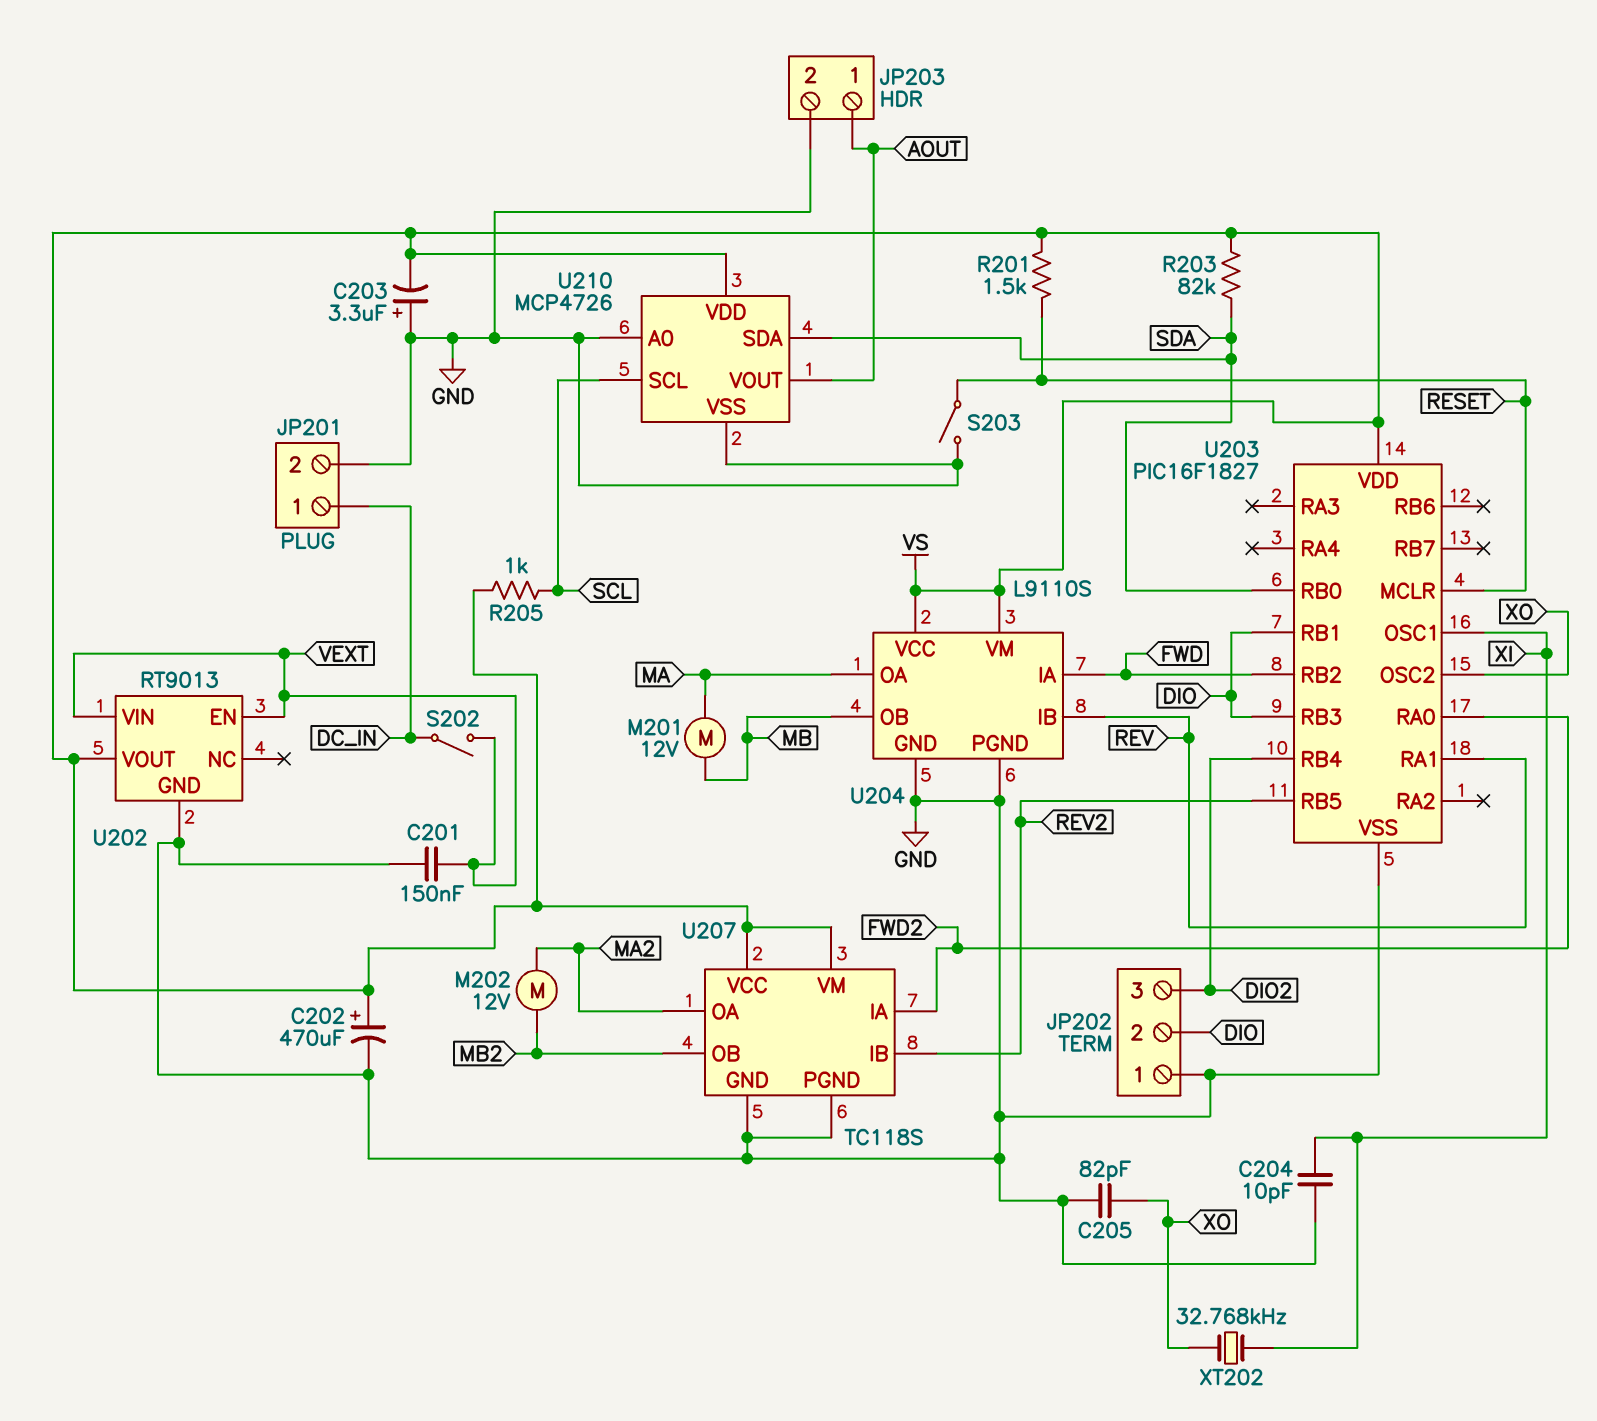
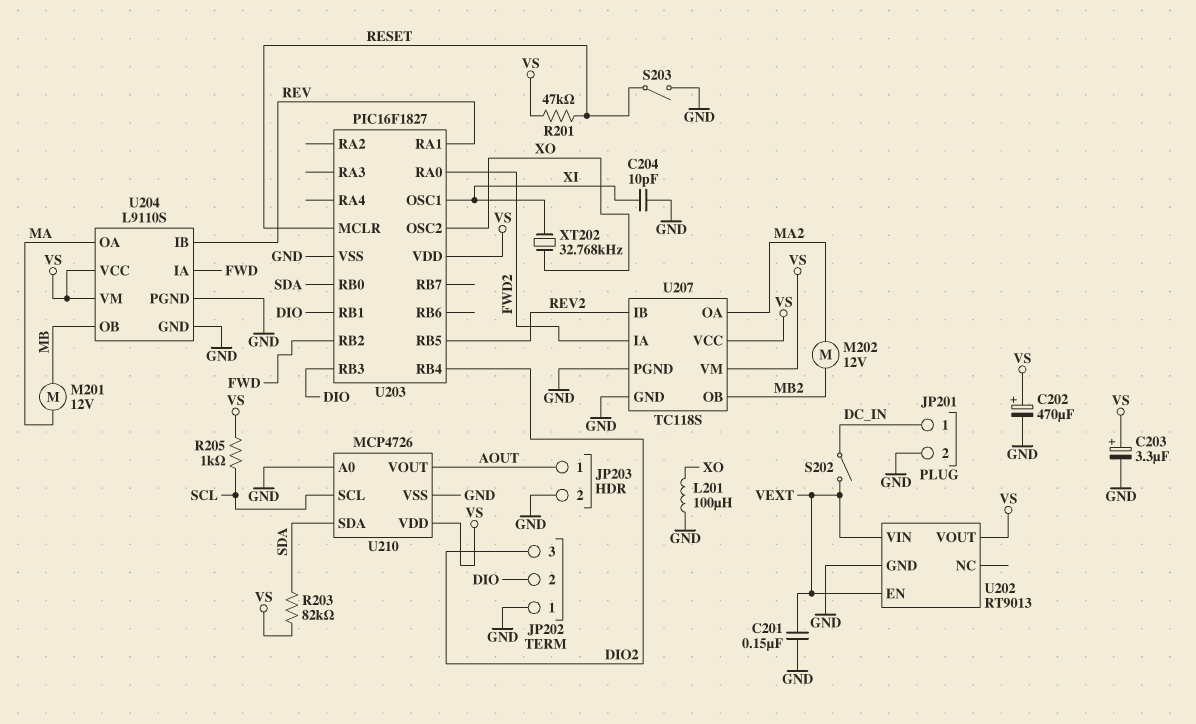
C203: 3.3uF (plus GND, minus VS) -> 3.3uF (plus VS, minus GND)
C205: 82pF (GND, XO) -> none
L201: none -> 100uH (GND, XO)
R201: 1.5k (RESET, VS) -> 47k (RESET, VS)

